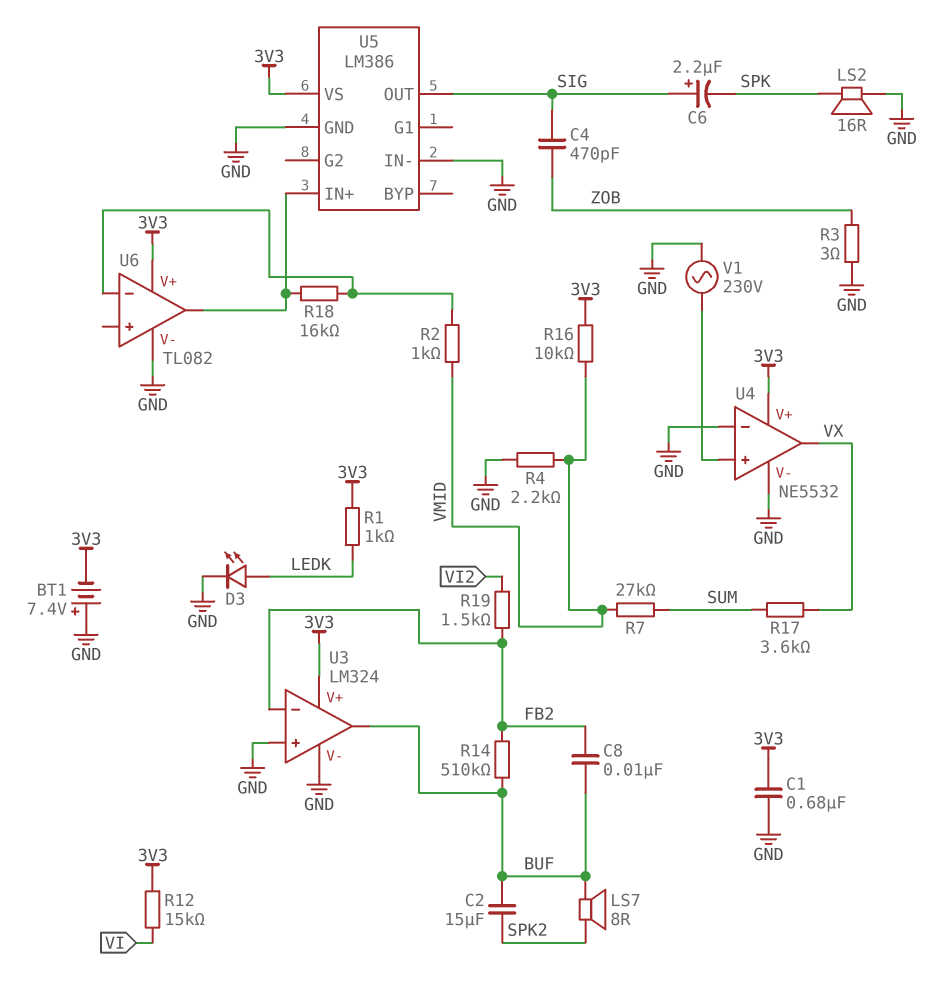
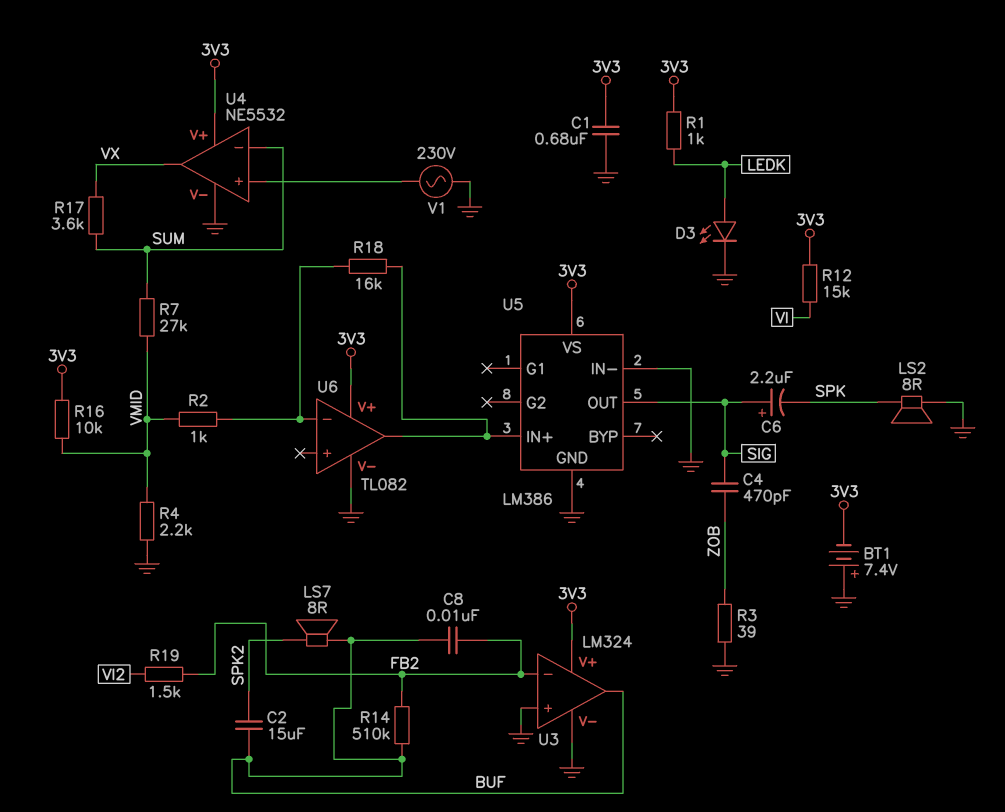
LS2: speaker 16R (GND, SPK) -> speaker 8R (GND, SPK)
R3: 3 (GND, ZOB) -> 39 (GND, ZOB)
U4 pin in-: GND -> SUM

